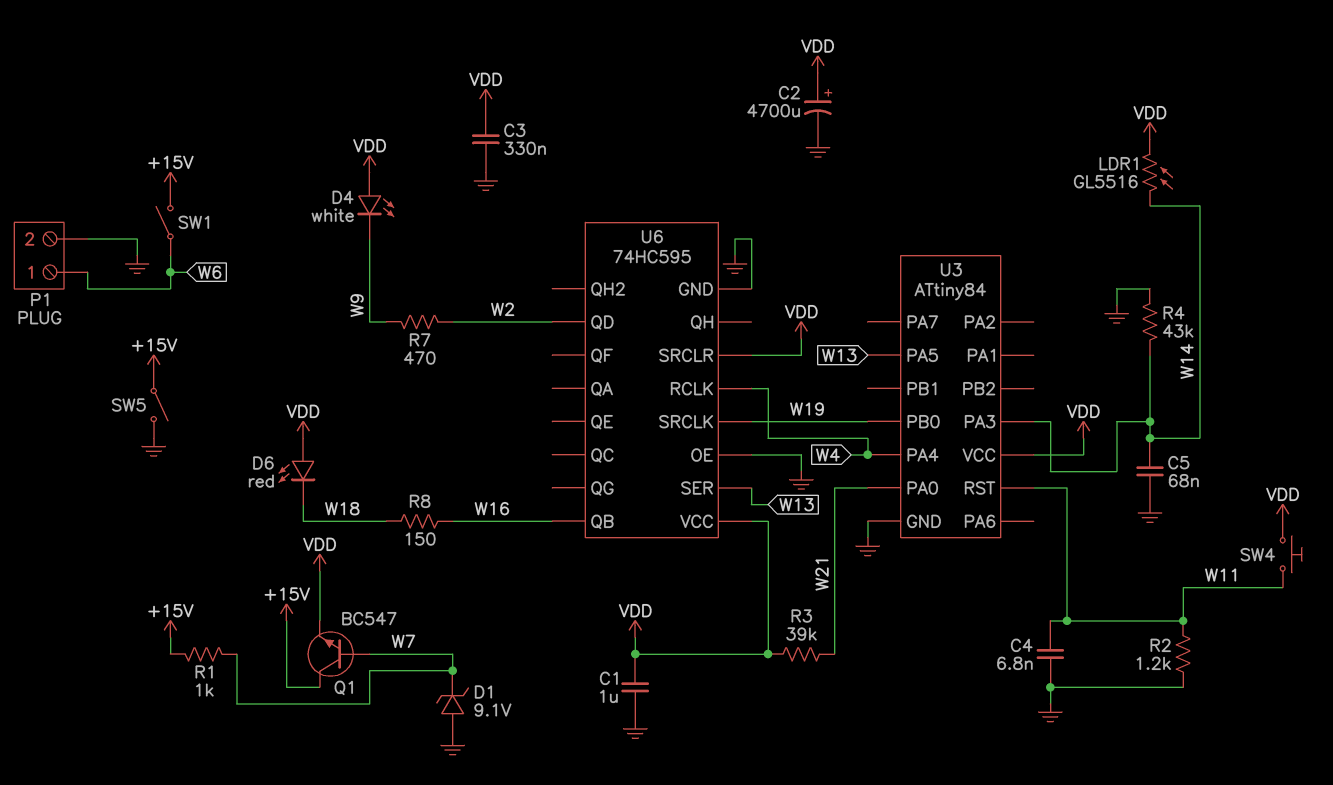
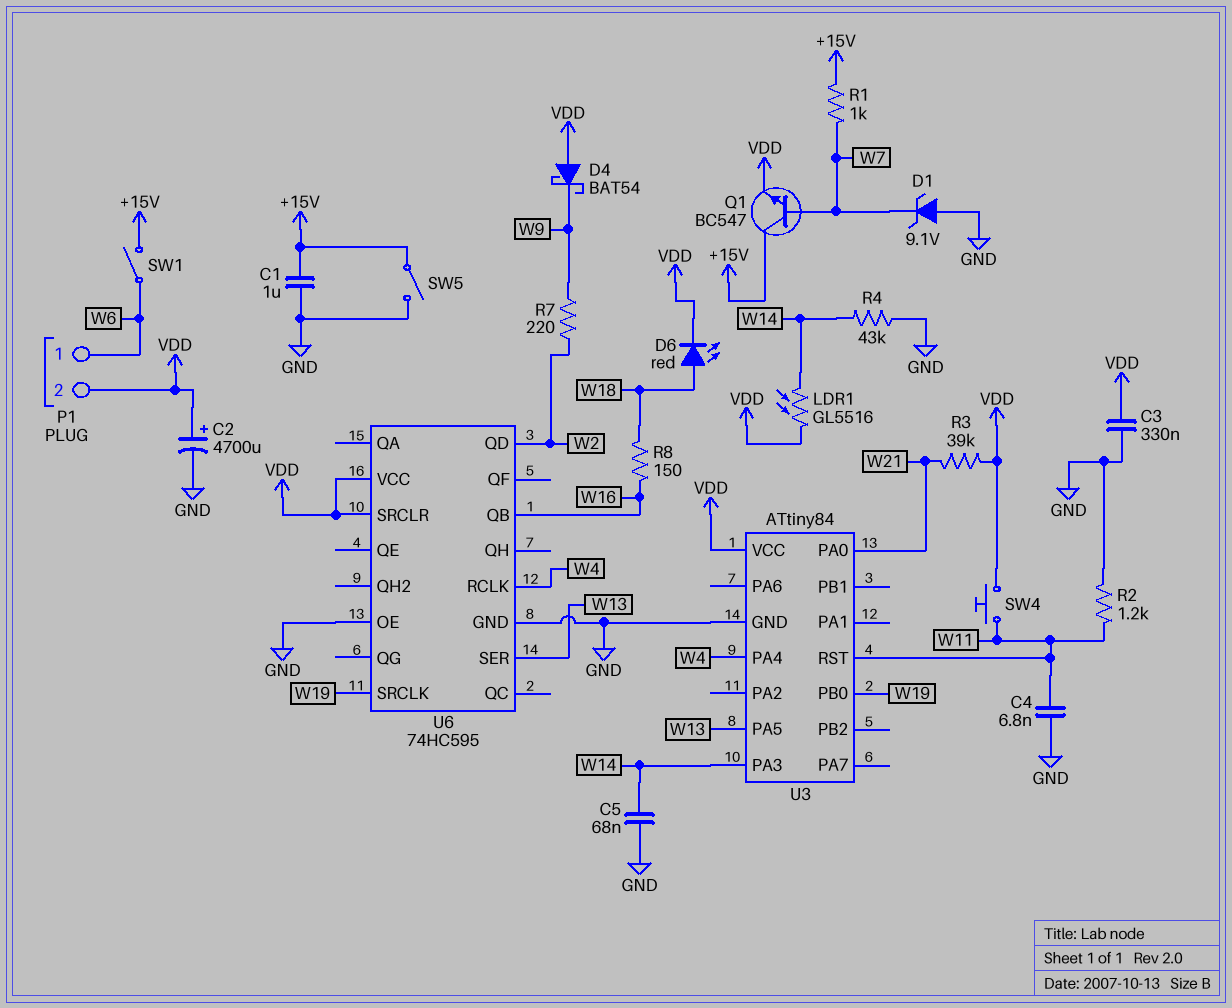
C1: 1uF (GND, VDD) -> 1uF (+15V, GND)
D4: LED white (A VDD, K W9) -> schottky BAT54 (A VDD, K W9)
D6: LED red (A VDD, K W18) -> LED red (A W18, K VDD)
P1 pin 2: GND -> VDD
R7: 470 (W2, W9) -> 220 (W2, W9)

